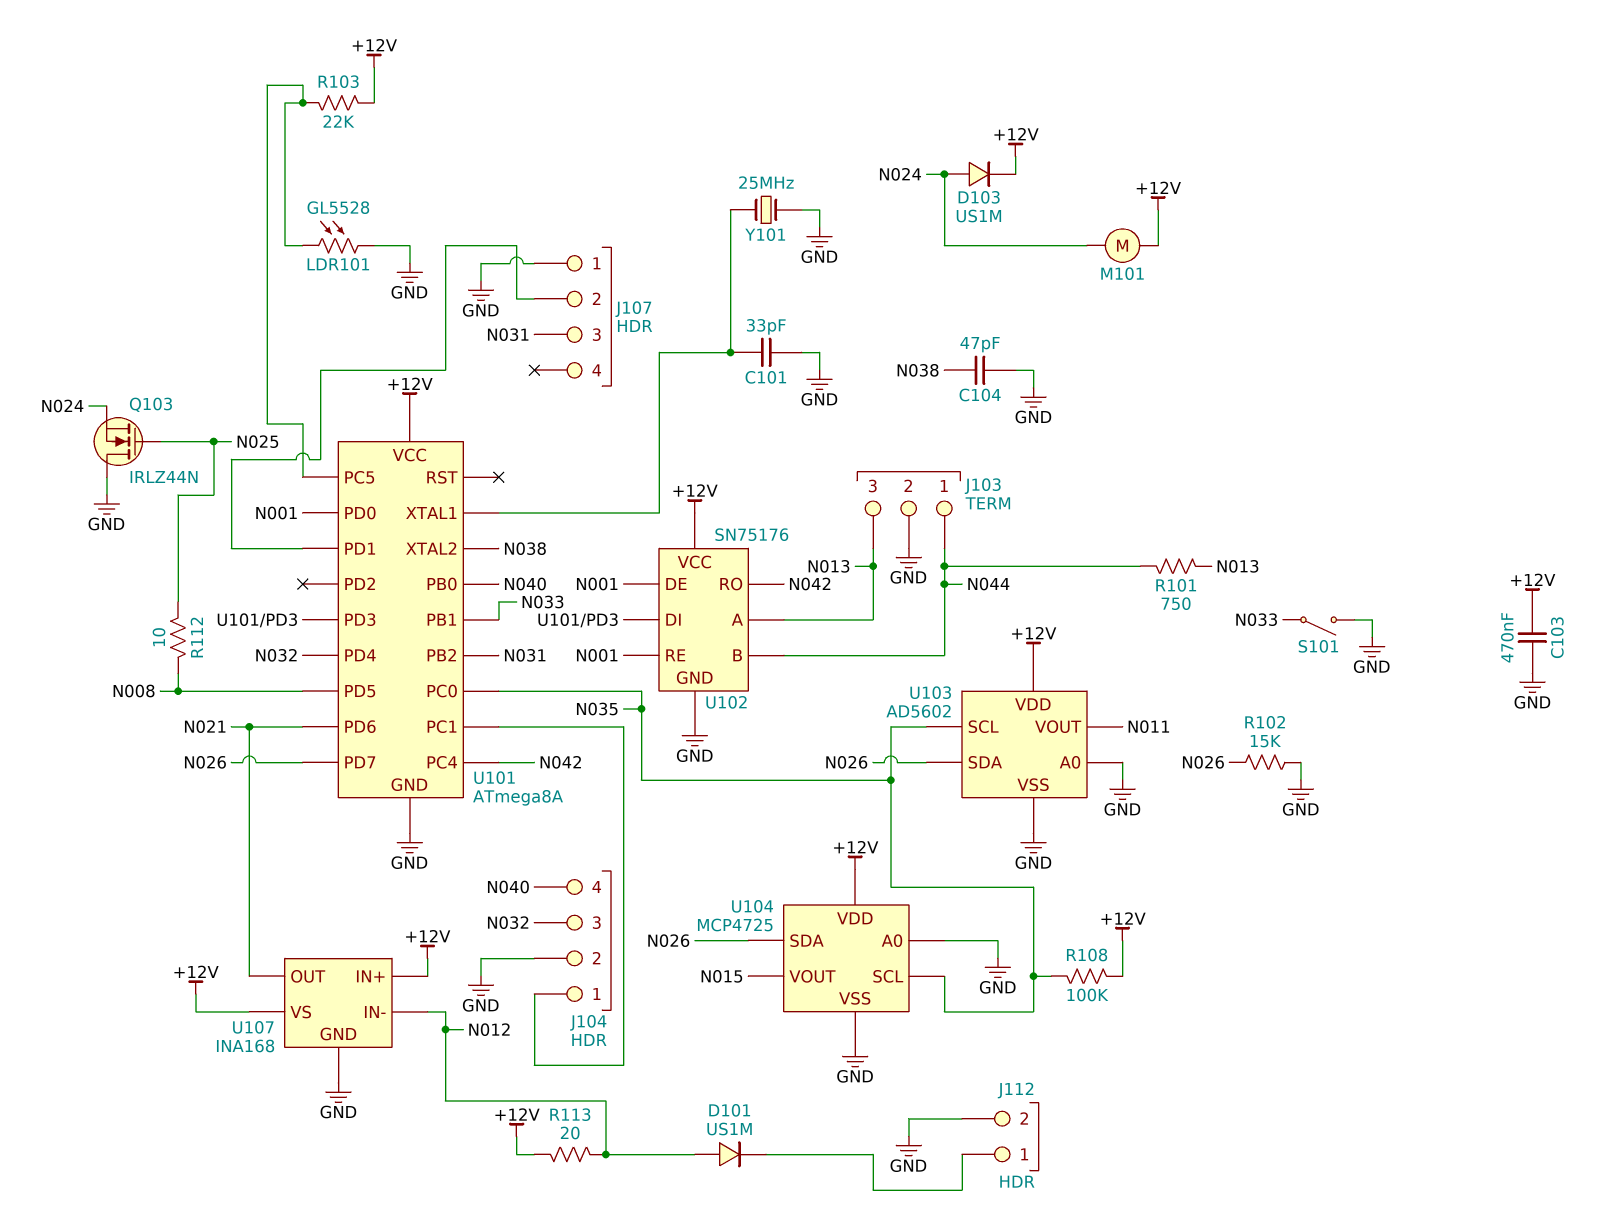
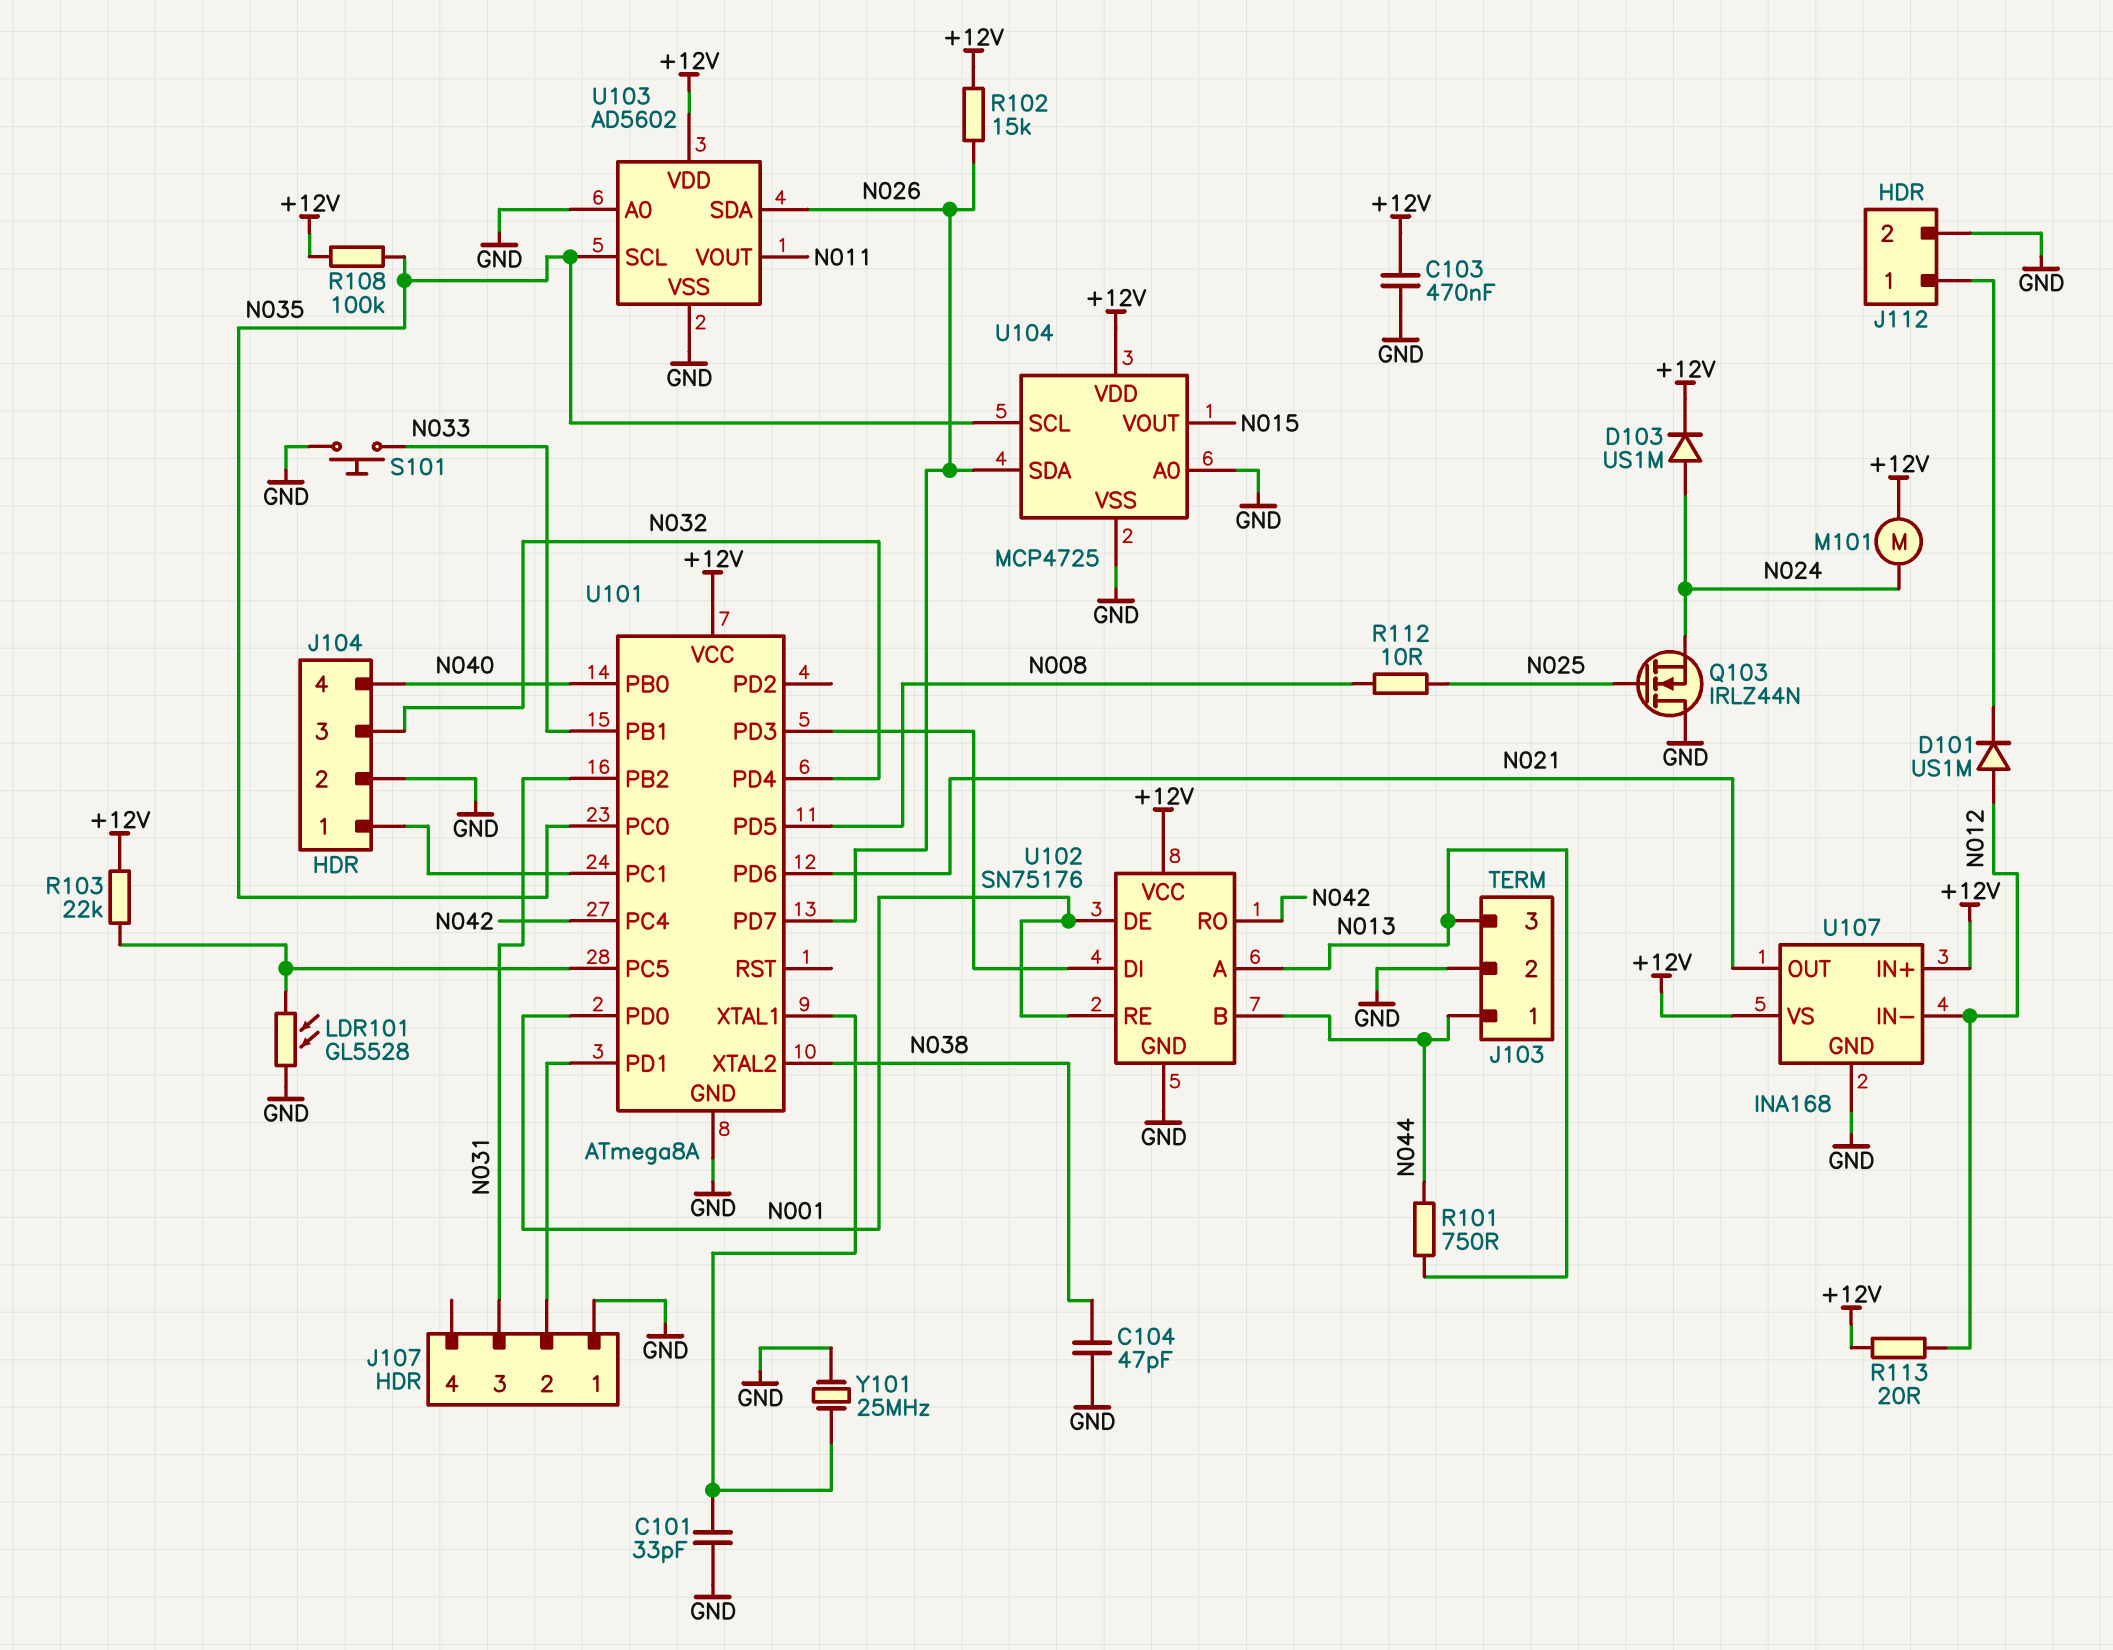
R102: 15k (GND, N026) -> 15k (+12V, N026)
S101: switch (GND, N033) -> button (GND, N033)

